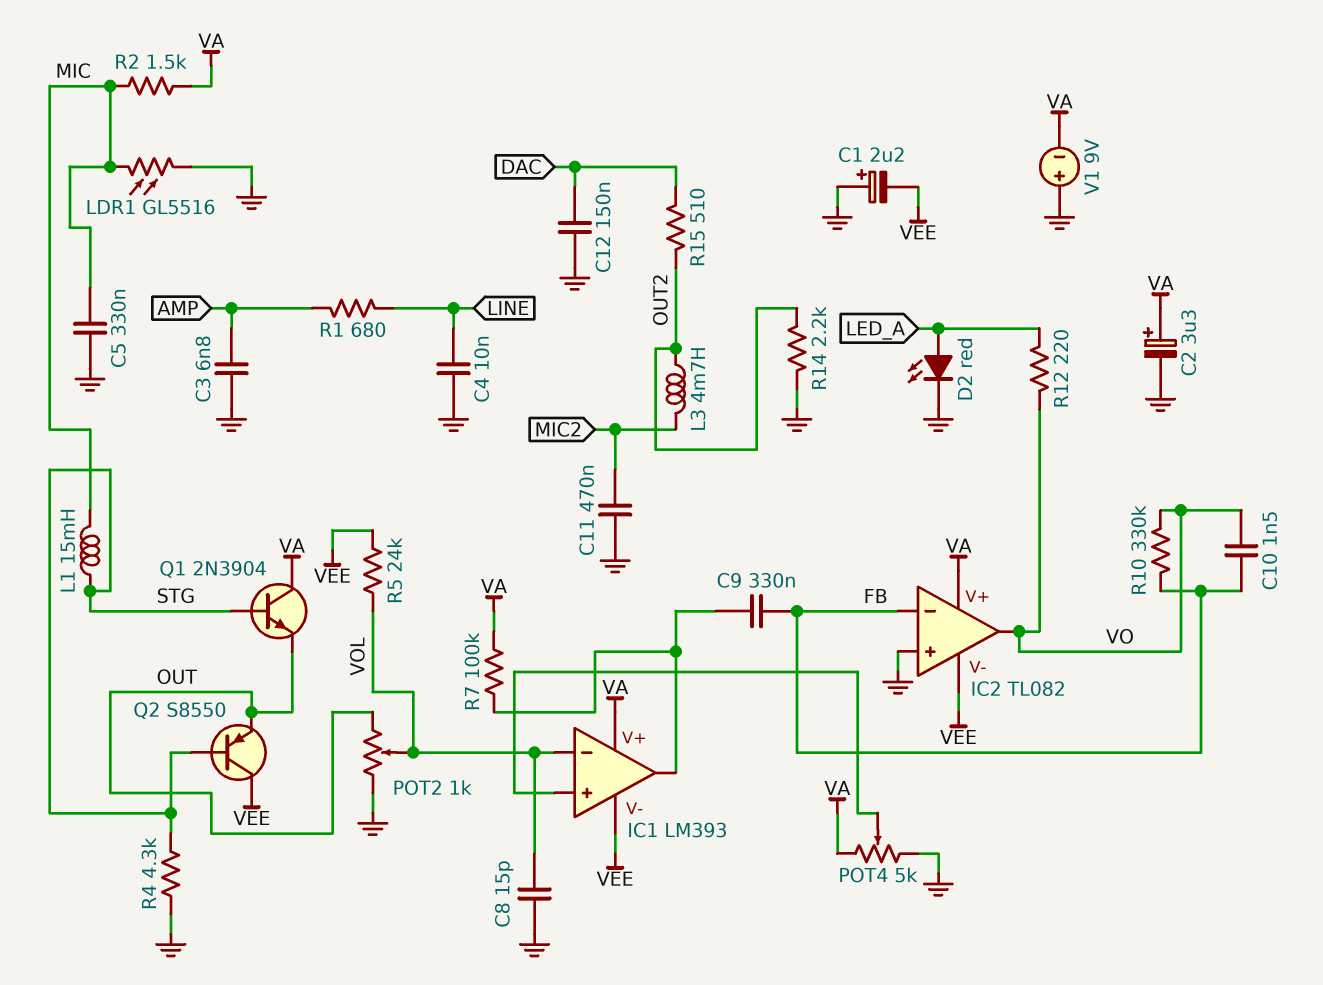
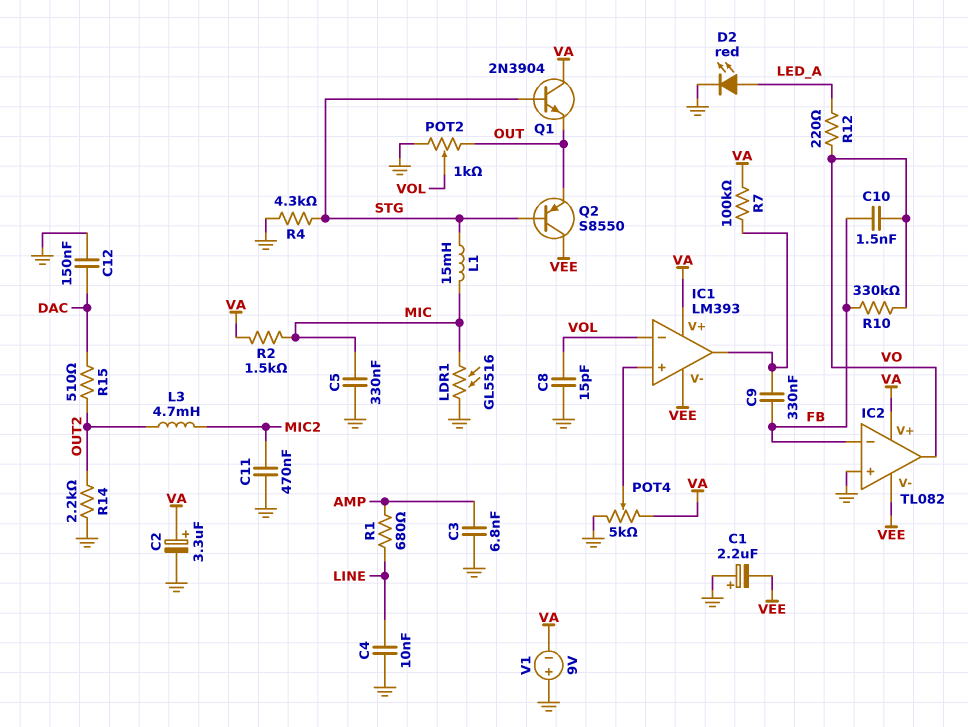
R5: 24k (VEE, VOL) -> none

